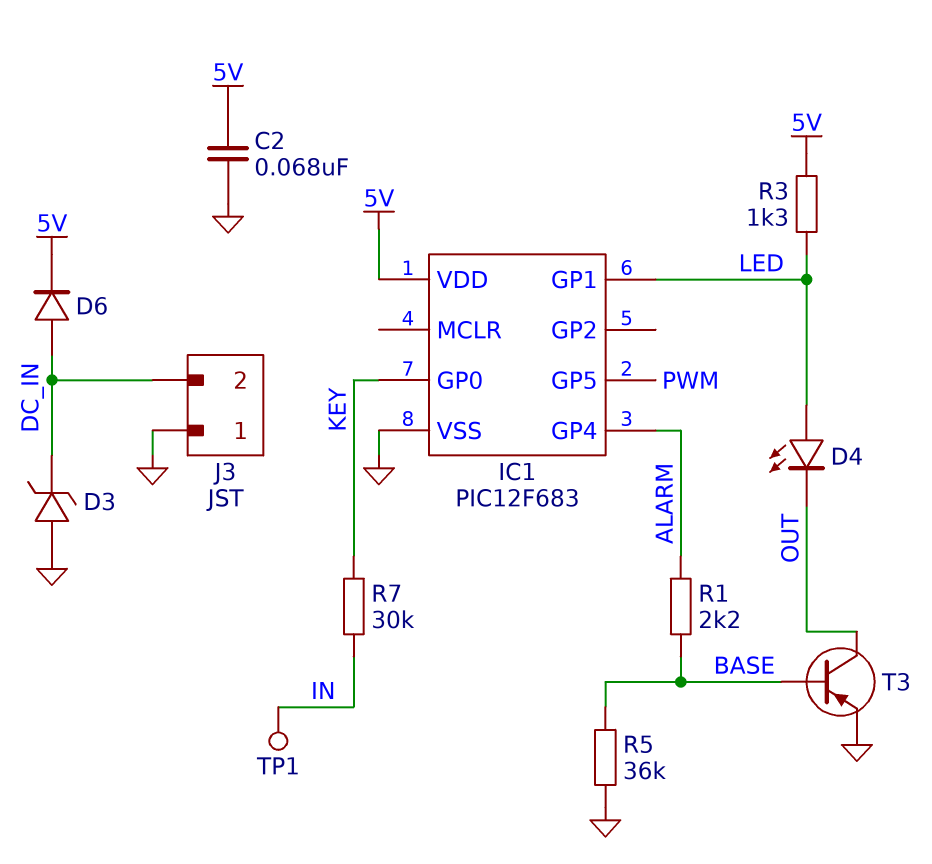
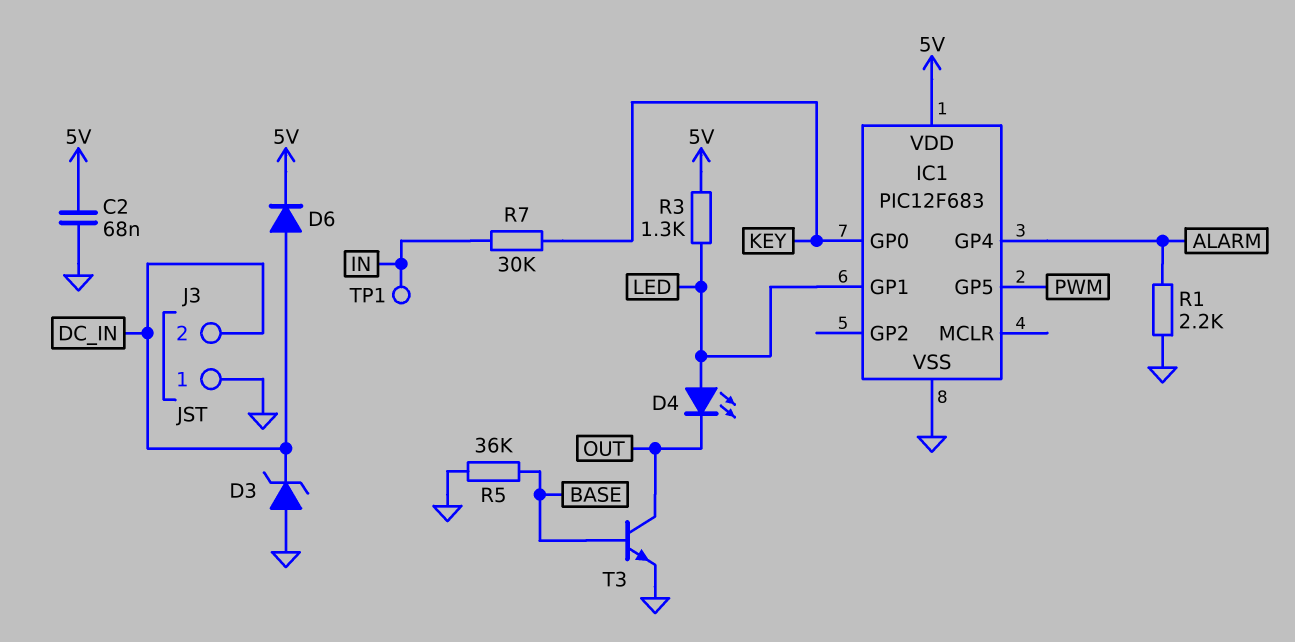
R1: 2.2k (ALARM, BASE) -> 2.2k (ALARM, GND)
T3: PNP (B BASE, C OUT, E GND) -> NPN (B BASE, C OUT, E GND)

